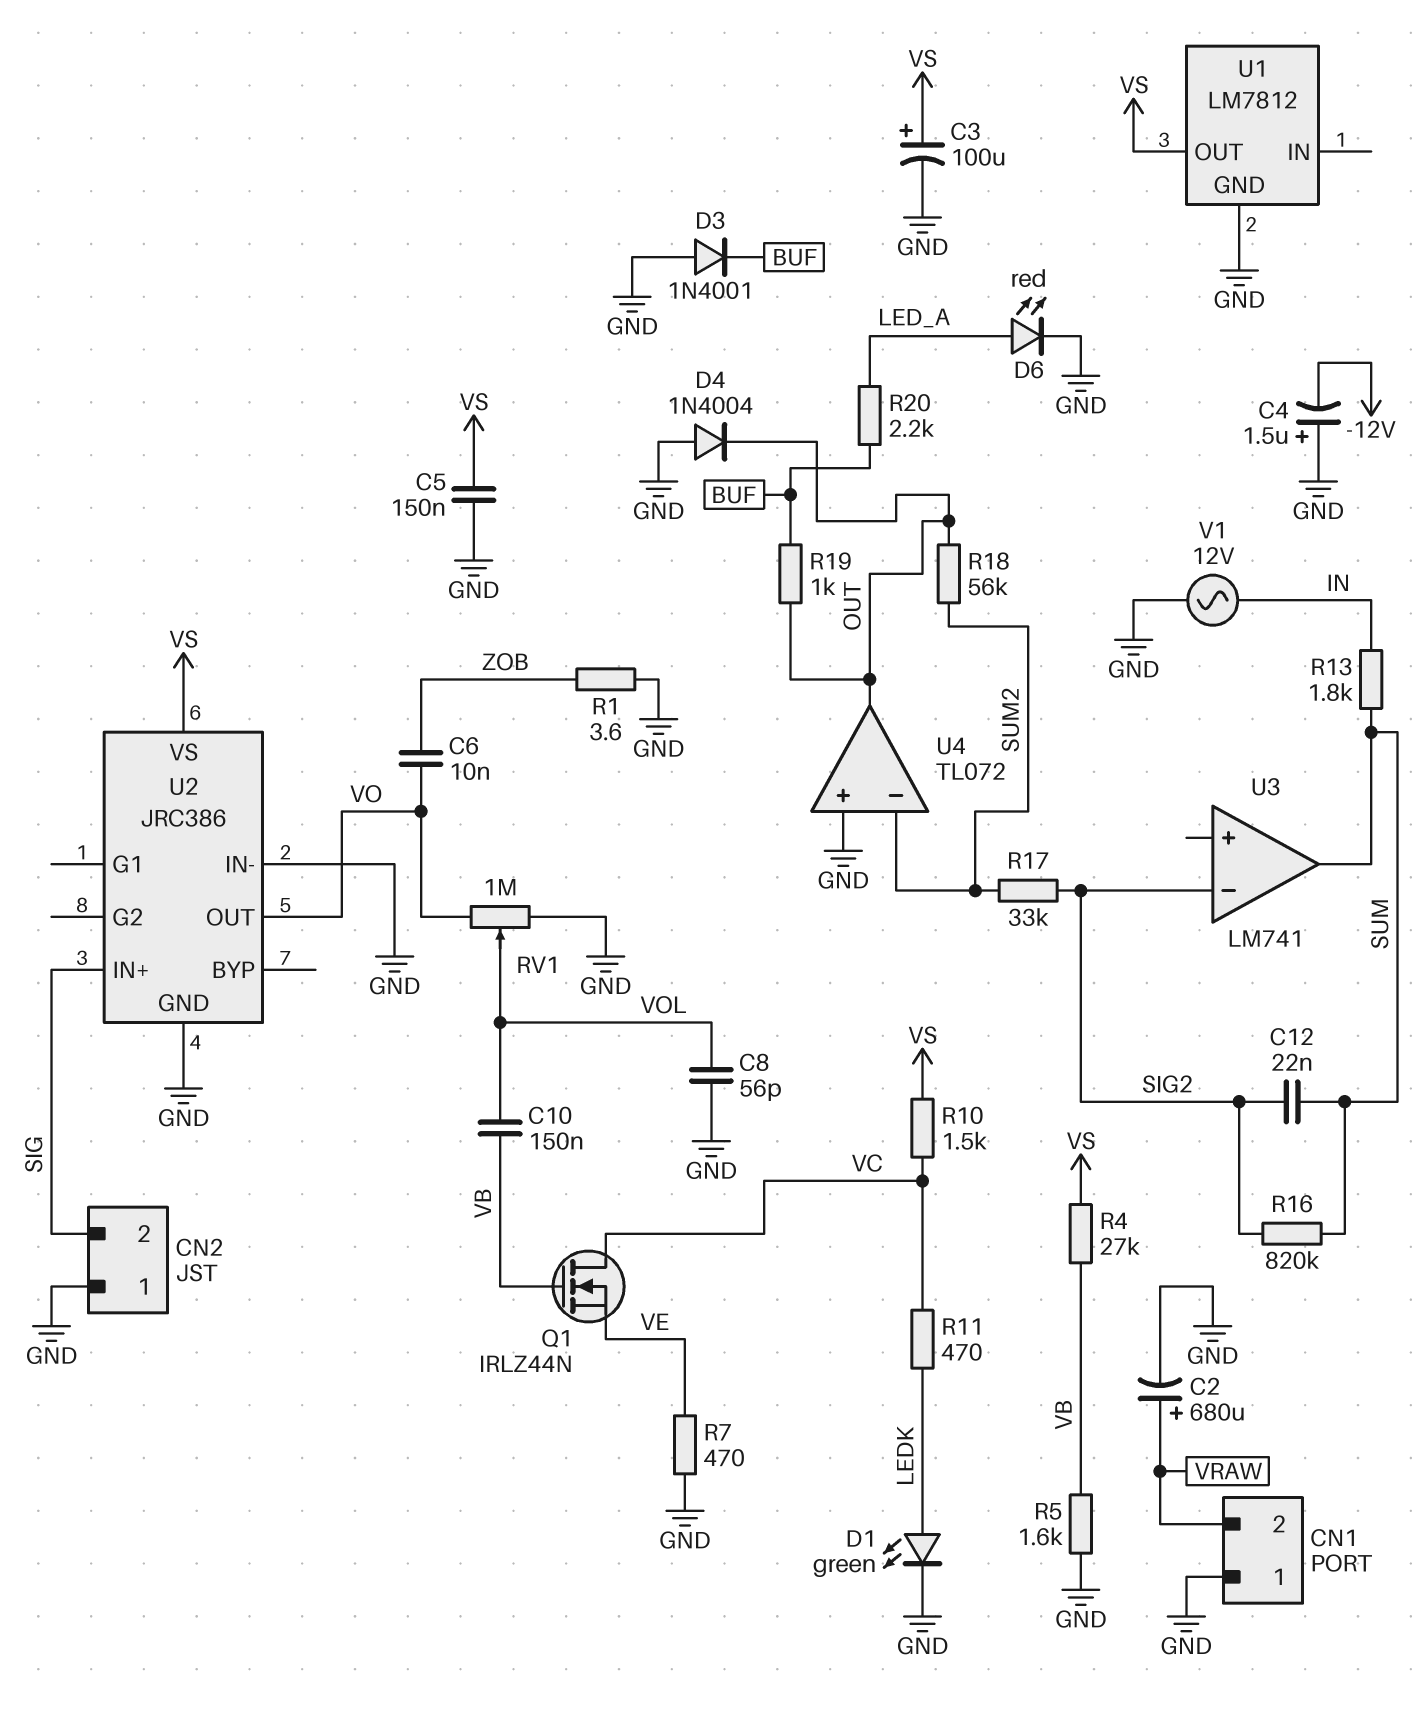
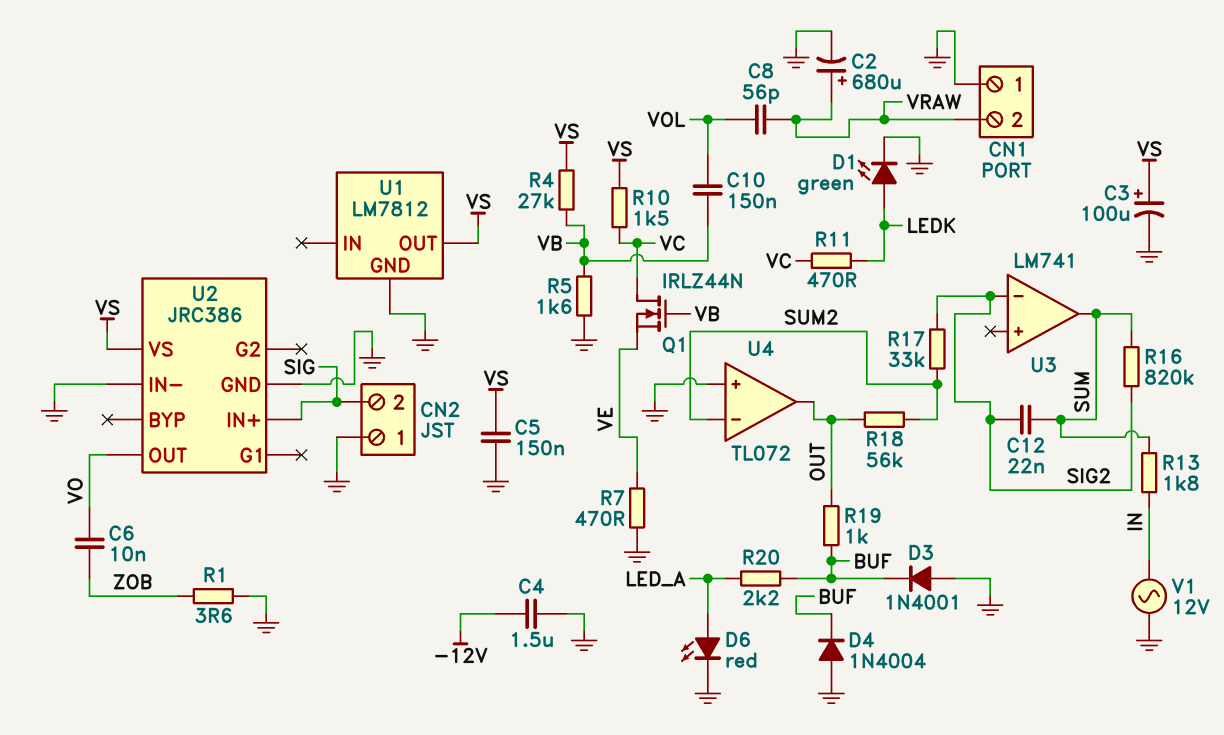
C4: 1.5uF (plus GND, minus -12V) -> 1.5uF (-12V, GND)
C8: 56pF (GND, VOL) -> 56pF (VOL, VRAW)
D4: diode 1N4004 (A GND, K OUT) -> diode 1N4004 (A GND, K BUF)
RV1: 1M (GND, VO, wiper VOL) -> none

